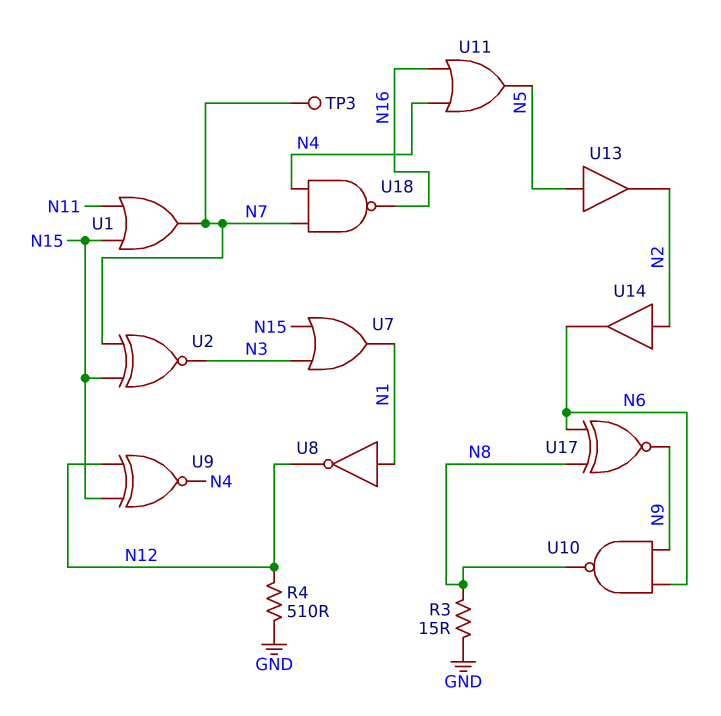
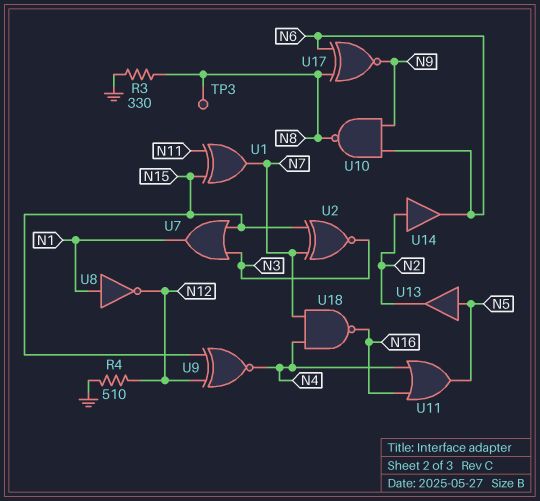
R3: 15 (GND, N8) -> 330 (GND, N8)
TP3: test point (N7) -> test point (N8)
U1: OR (in N11, in N15, out N7) -> XOR (in N11, in N15, out N7)

